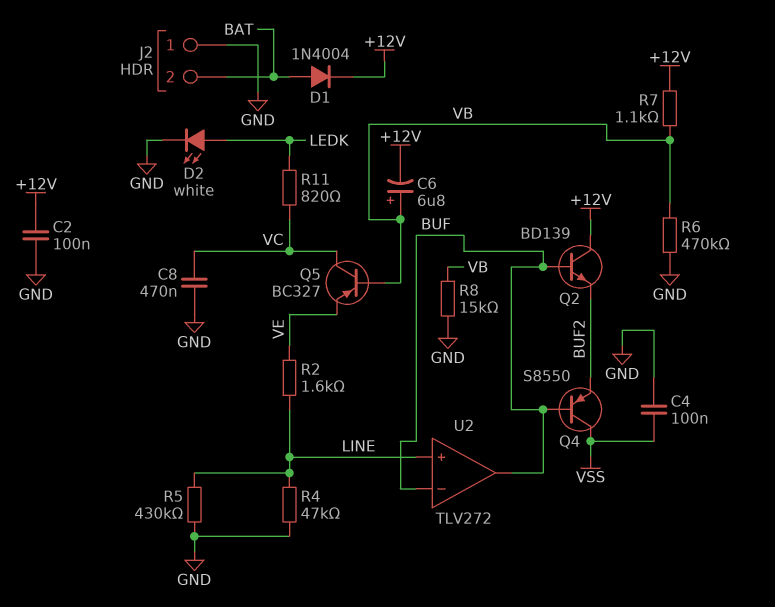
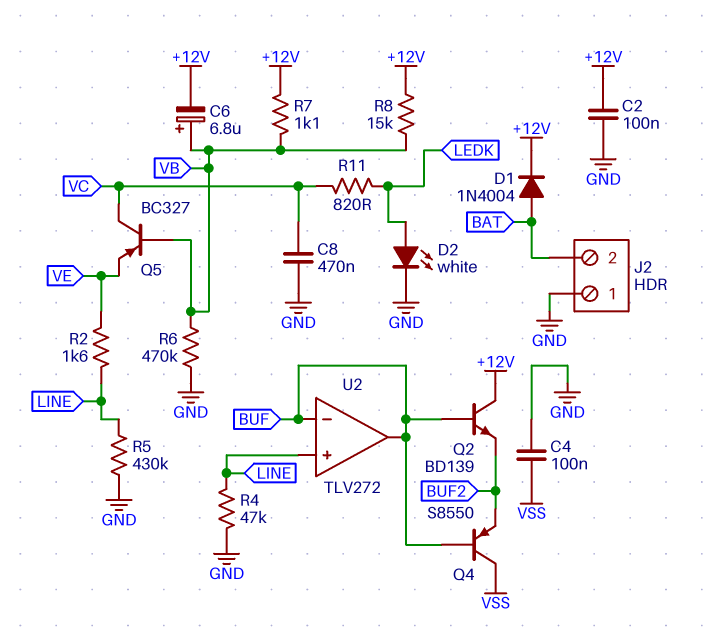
R8: 15k (GND, VB) -> 15k (+12V, VB)

